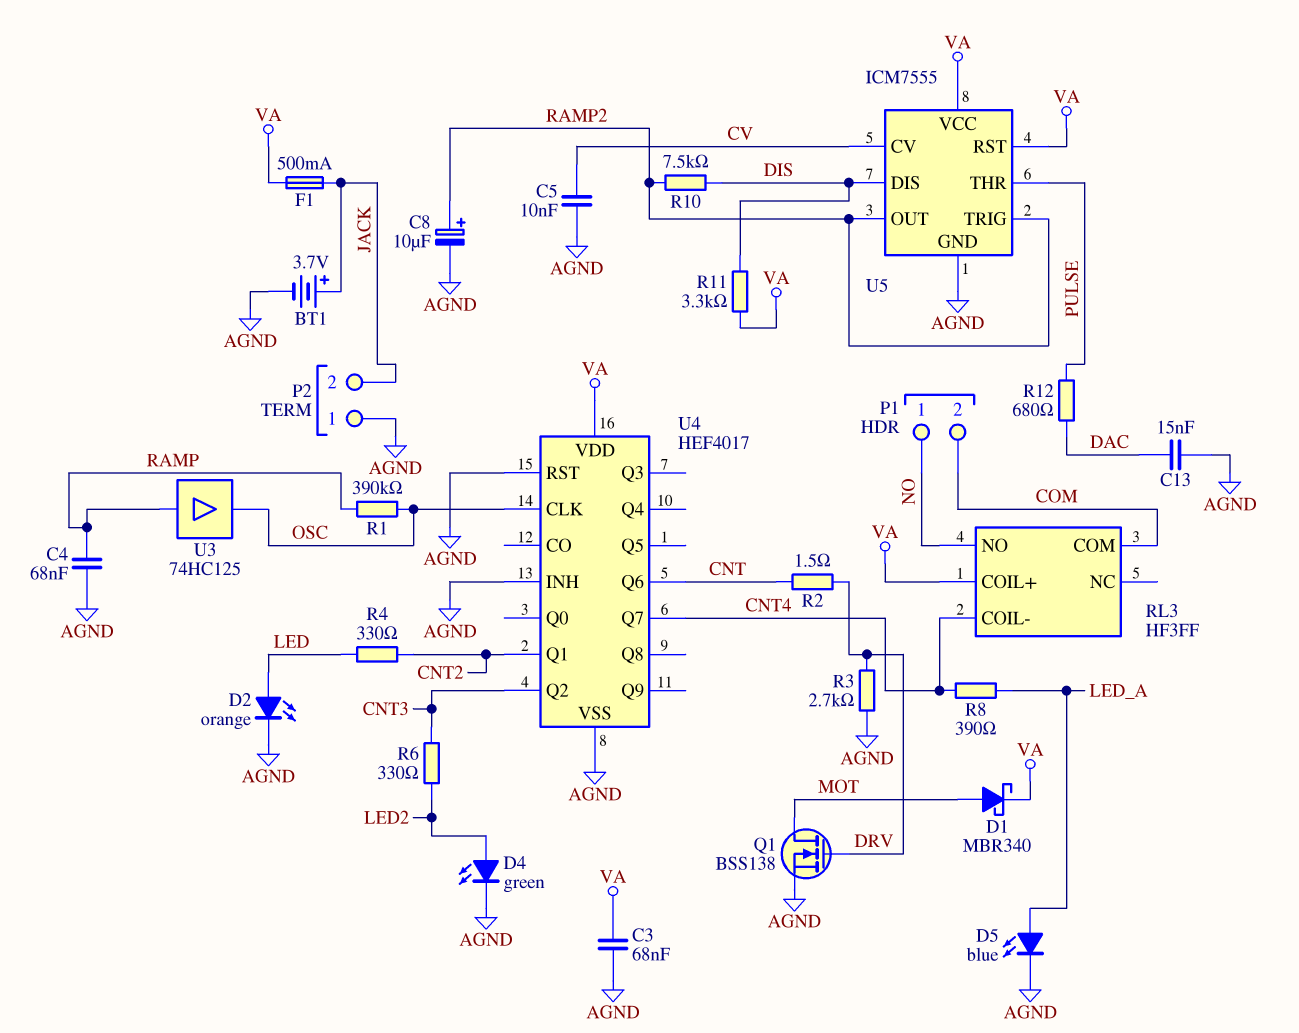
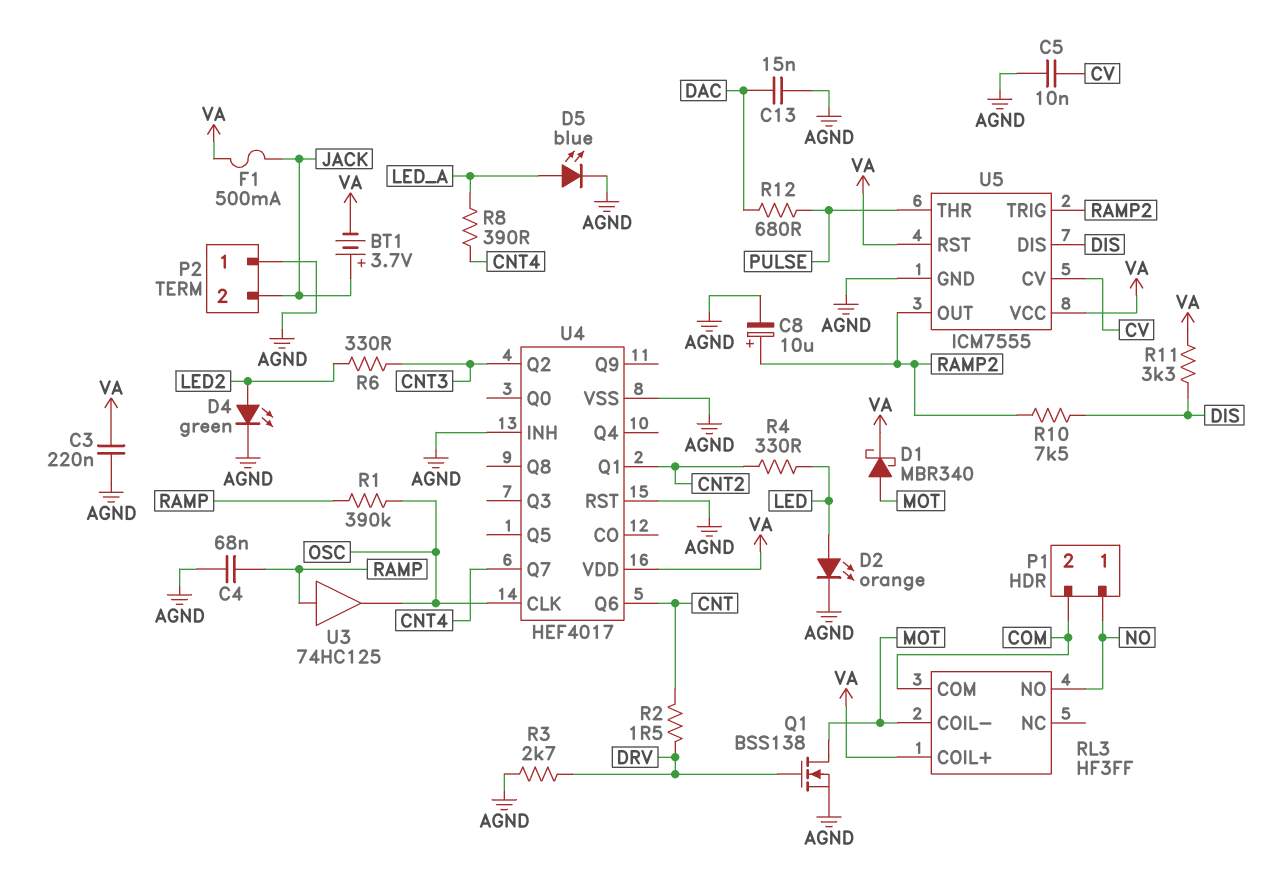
BT1: 3.7V (plus JACK, minus AGND) -> 3.7V (plus JACK, minus VA)
C3: 68nF (AGND, VA) -> 220nF (AGND, VA)
RL3 pin COIL-: CNT4 -> MOT

